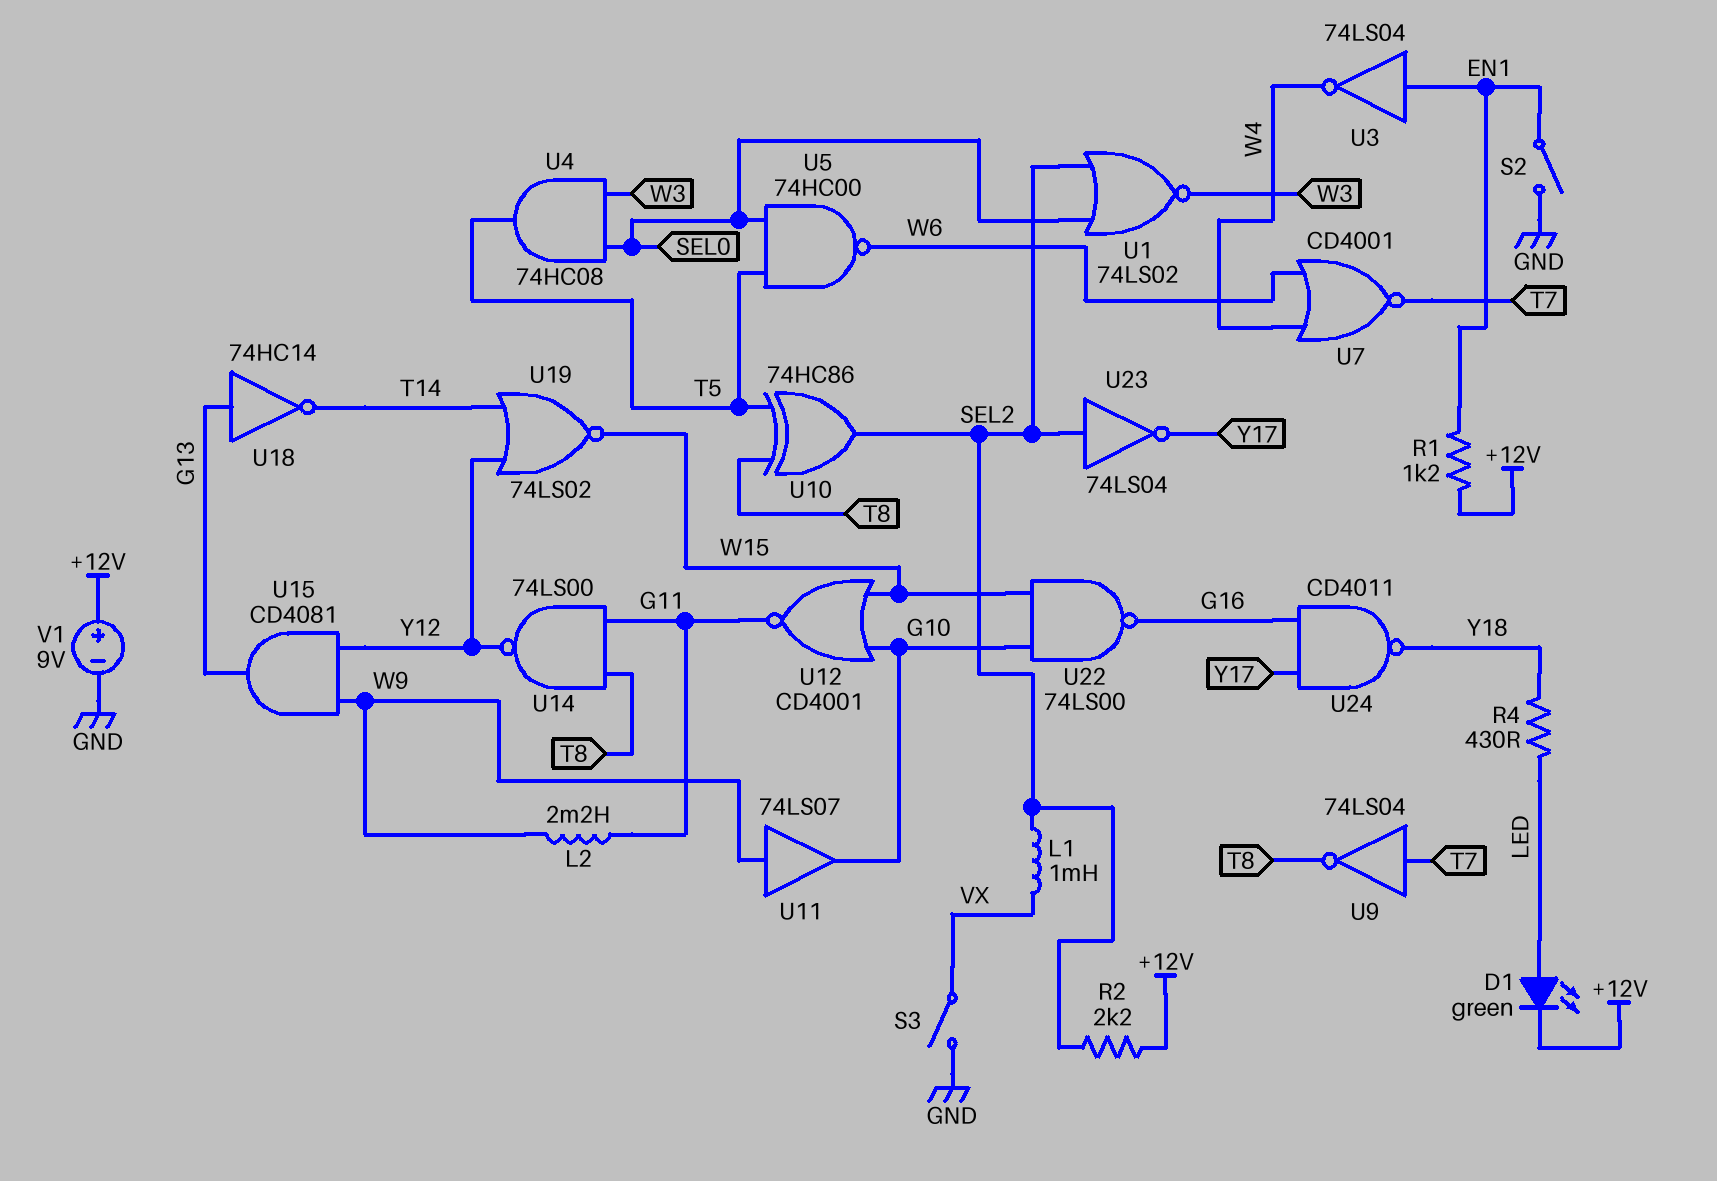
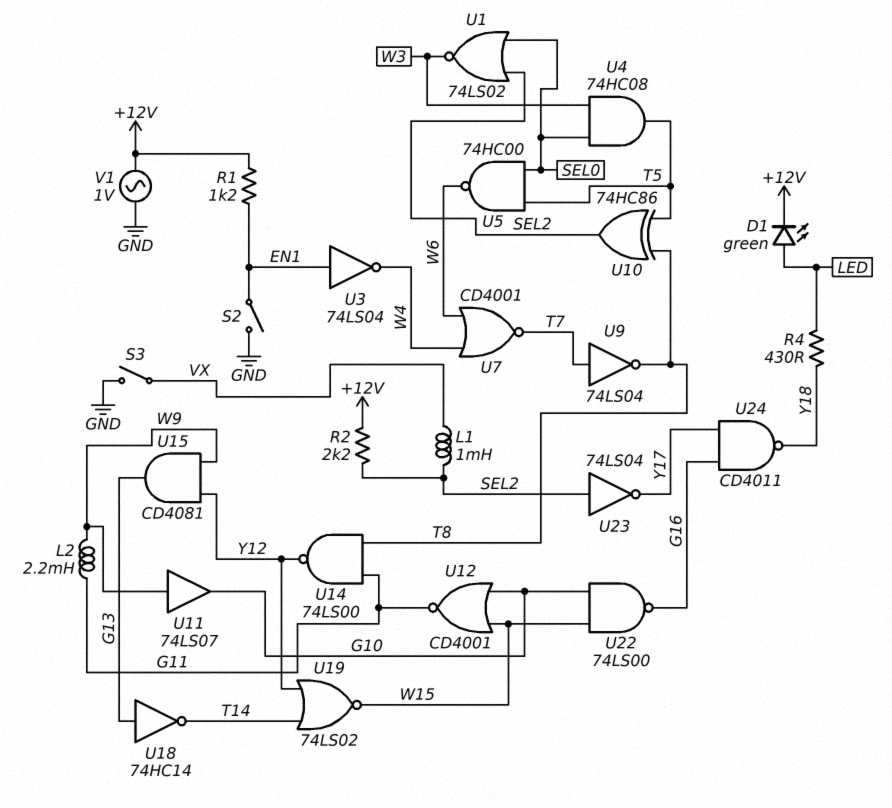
V1: 9V (plus +12V, minus GND) -> AC 1V (+12V, GND)

